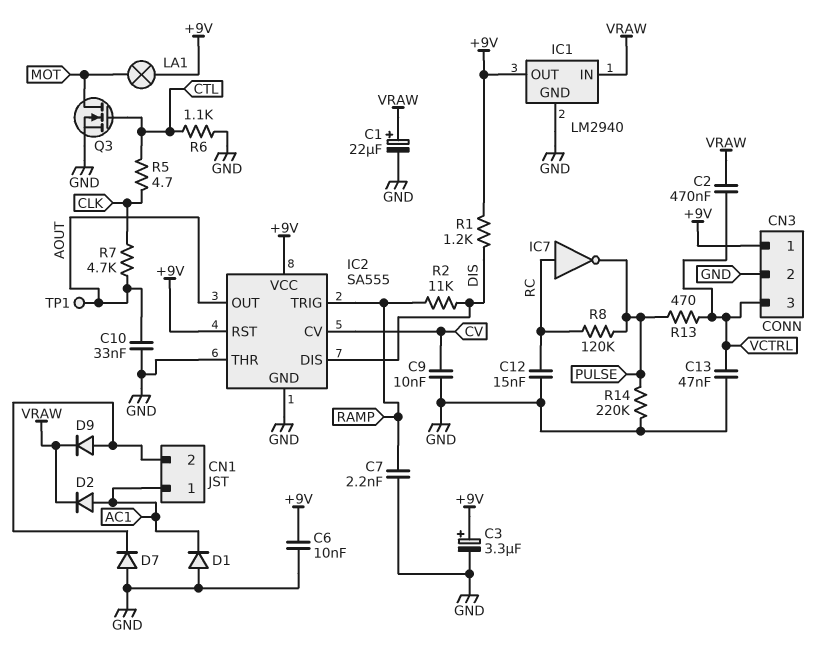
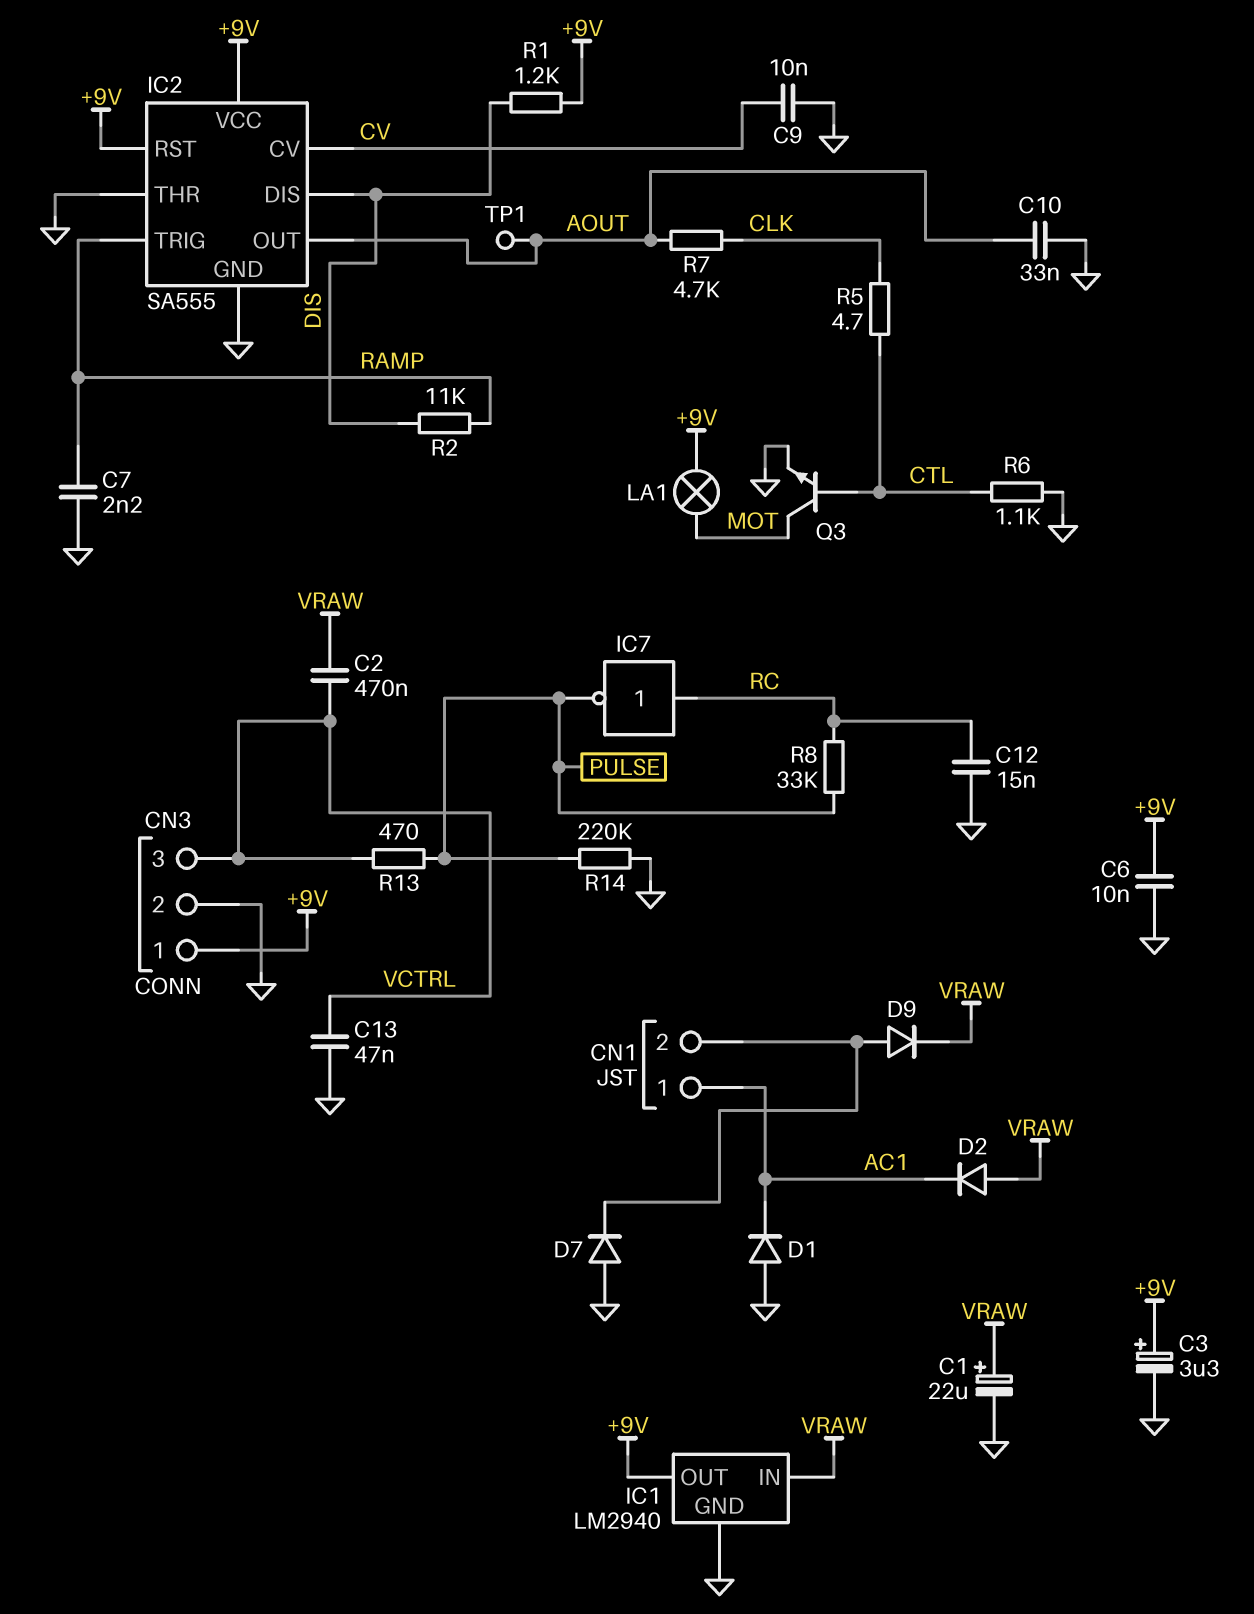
D2: diode (A AC1, K VRAW) -> diode (A VRAW, K AC1)
Q3: NMOS (G CTL, D MOT, S GND) -> NPN (B CTL, C MOT, E GND)
R8: 120k (PULSE, RC) -> 33k (PULSE, RC)

